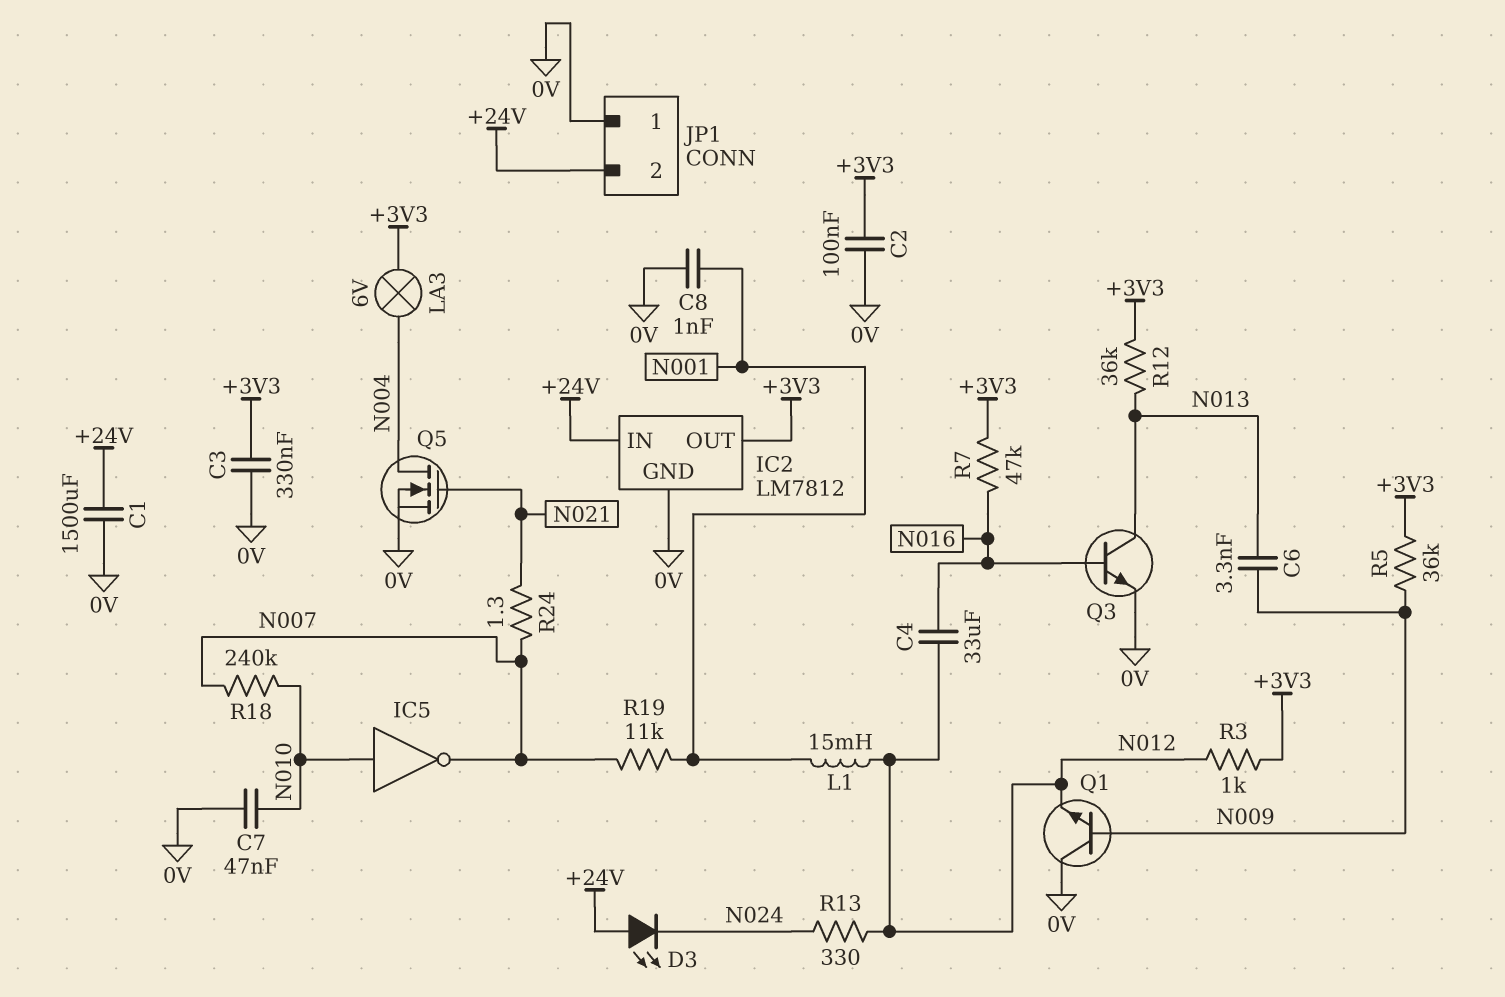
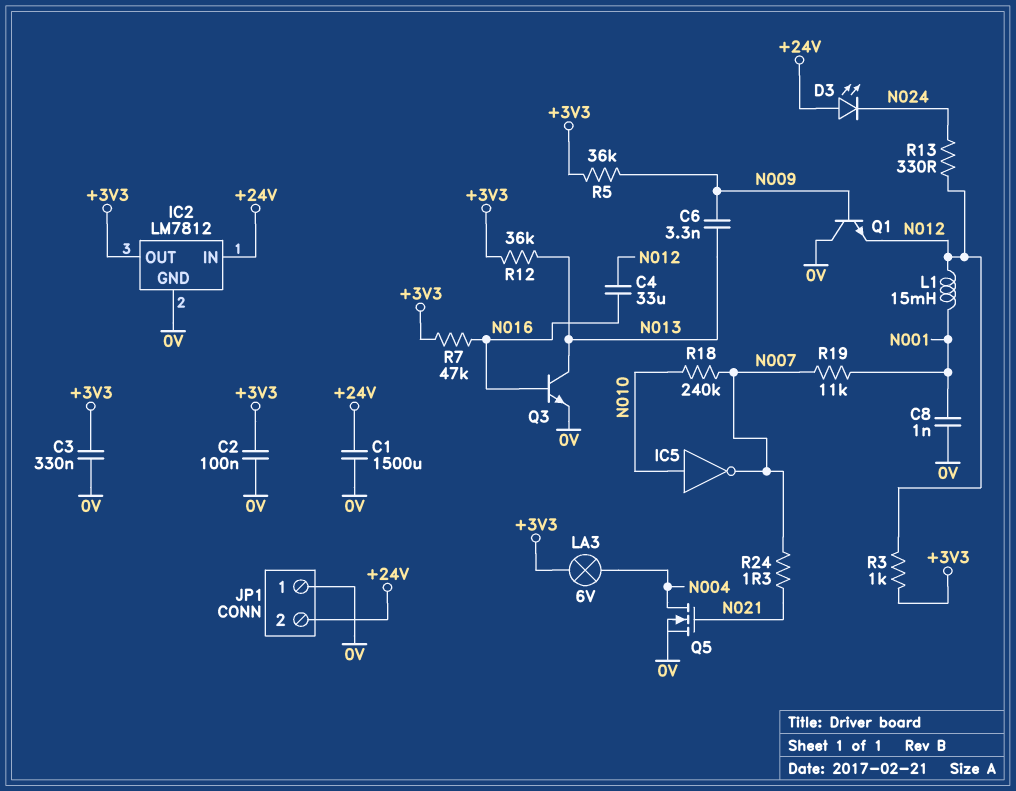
C7: 47nF (0V, N010) -> none

